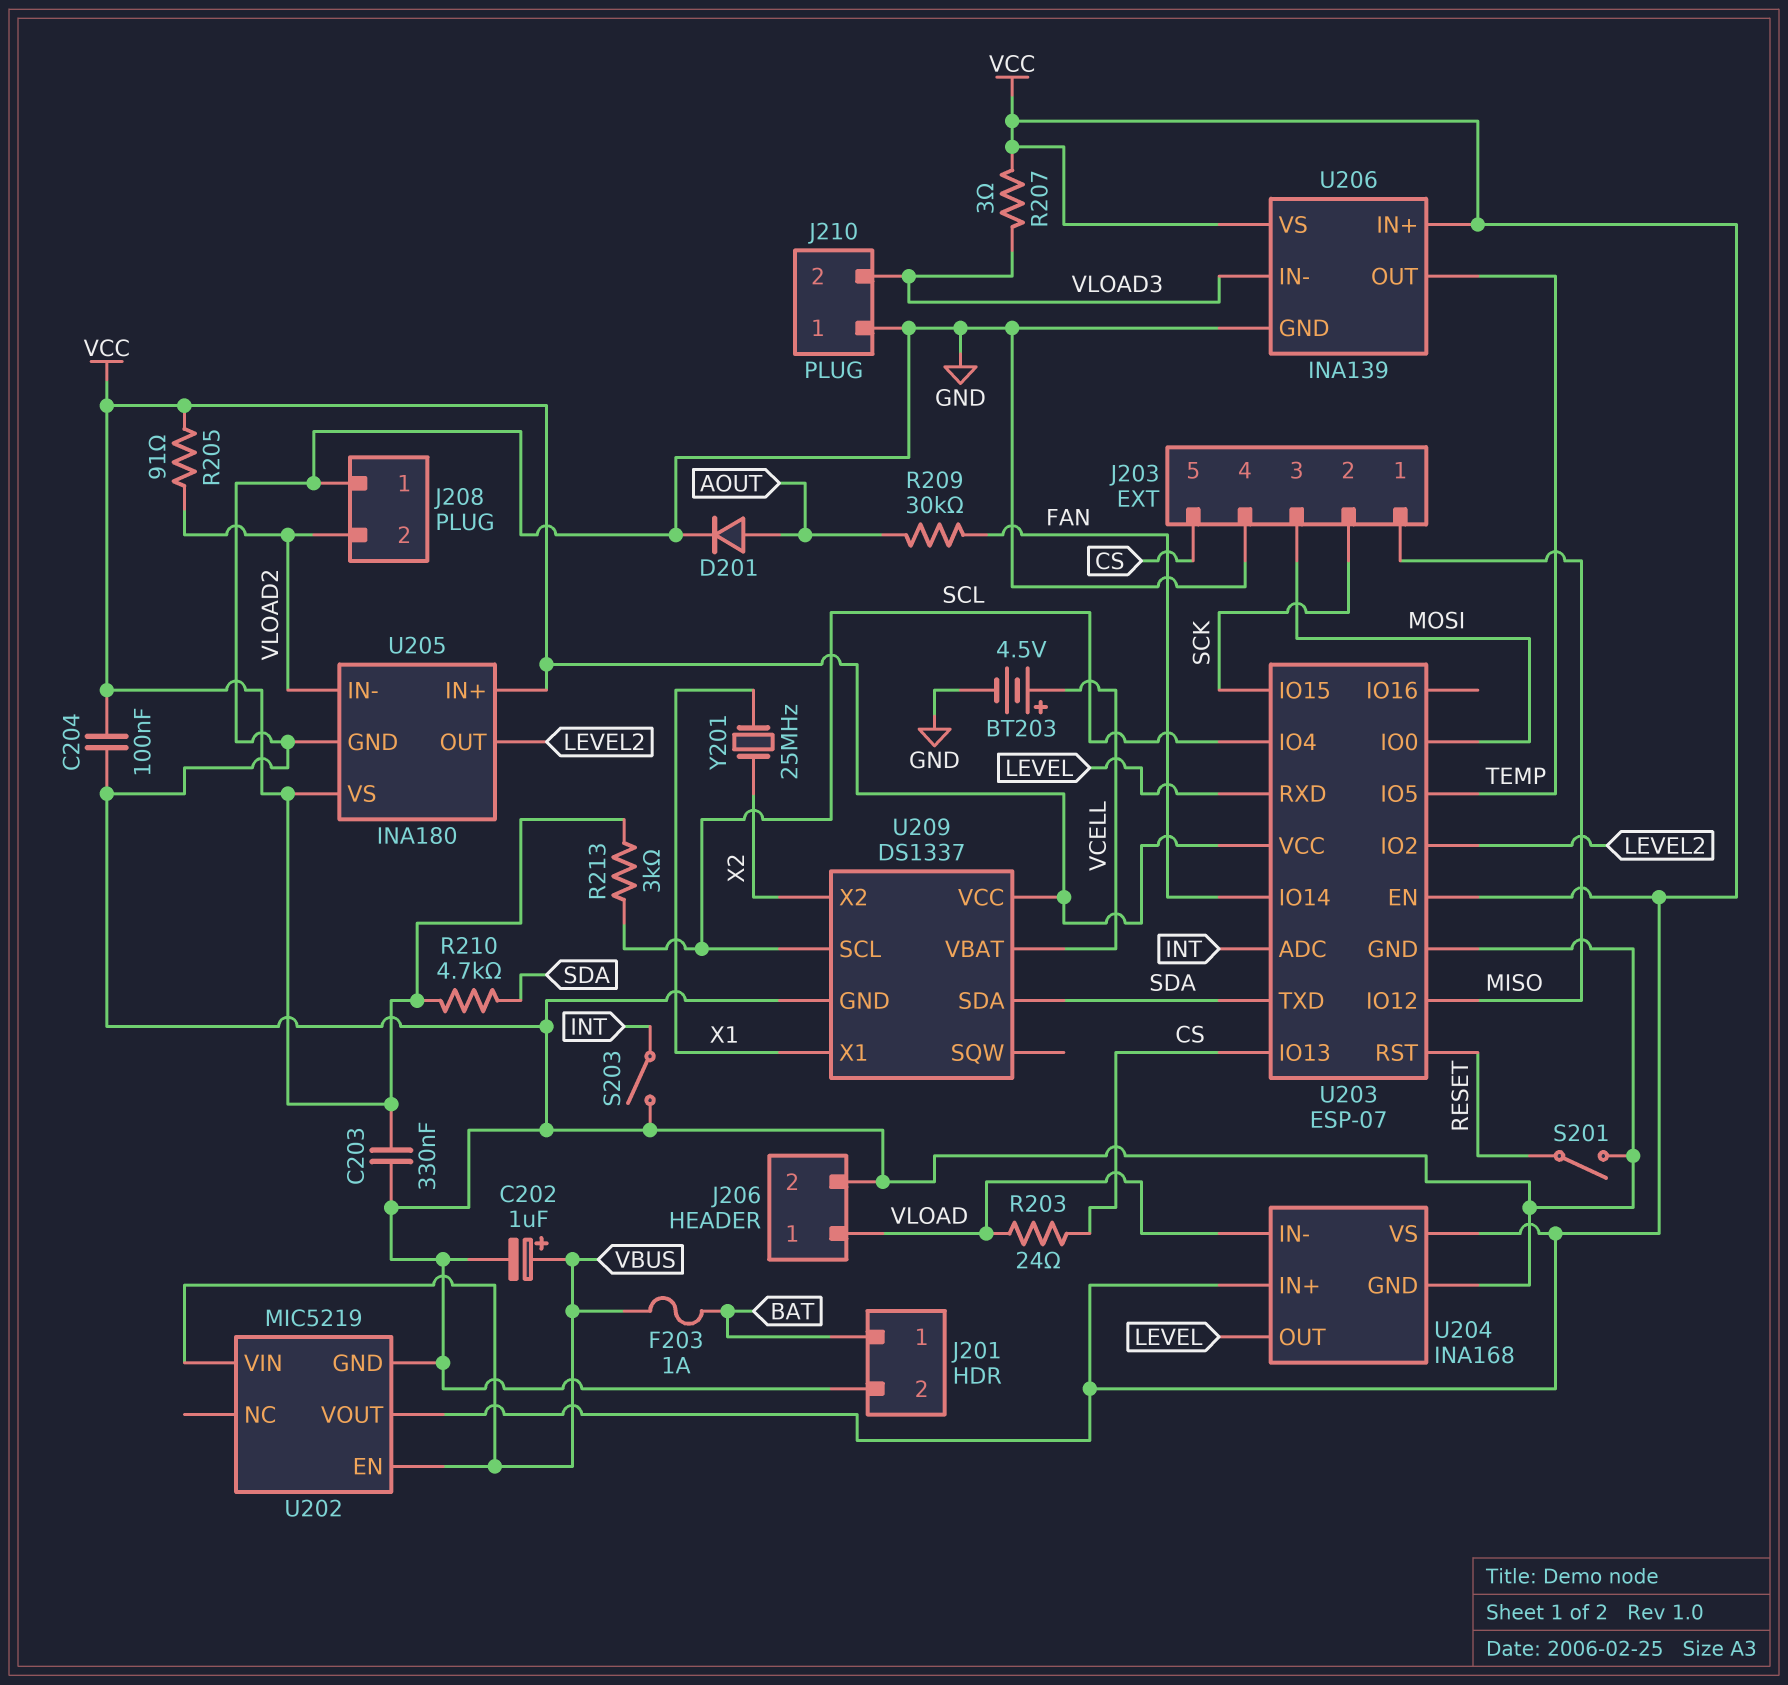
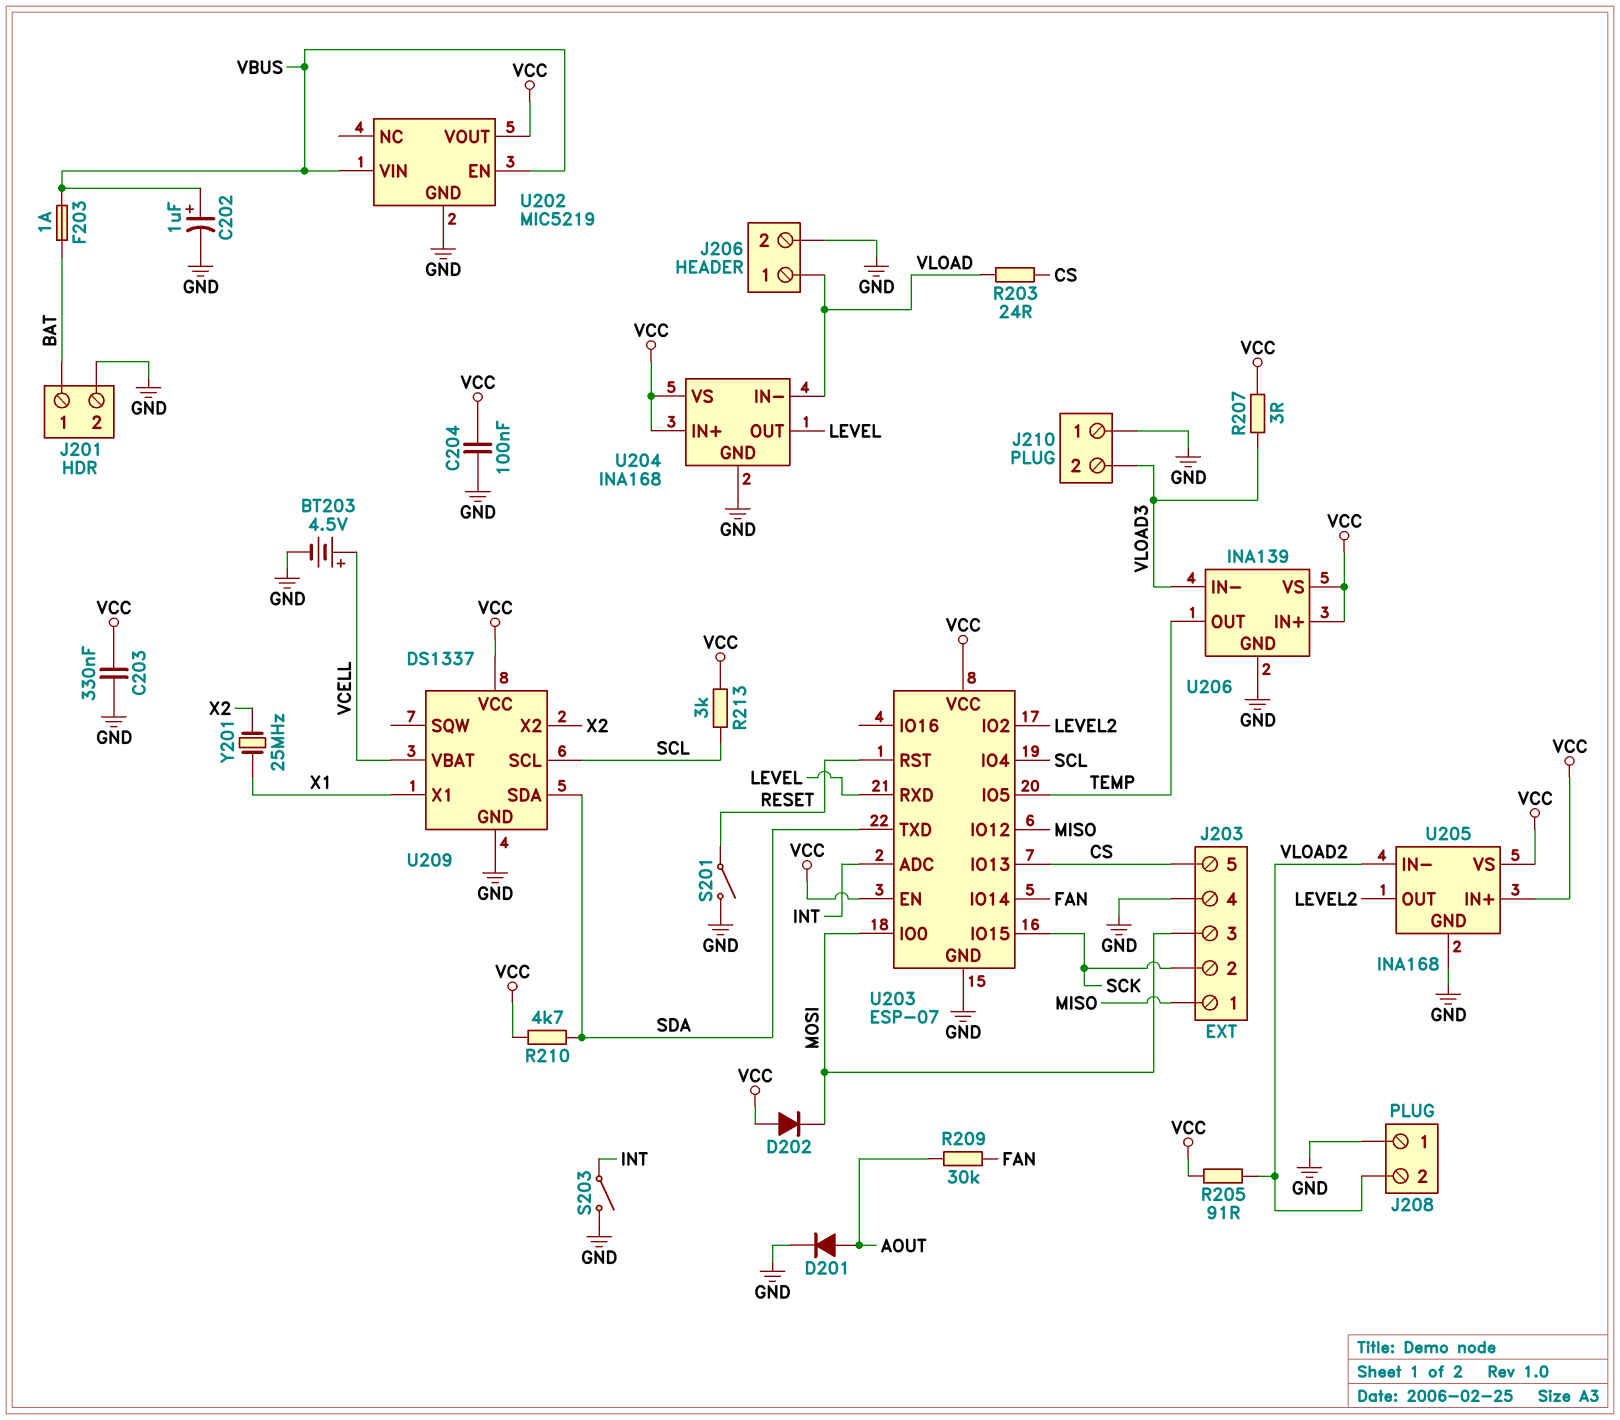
D202: none -> diode (A VCC, K MOSI)
U205: INA180 -> INA168

